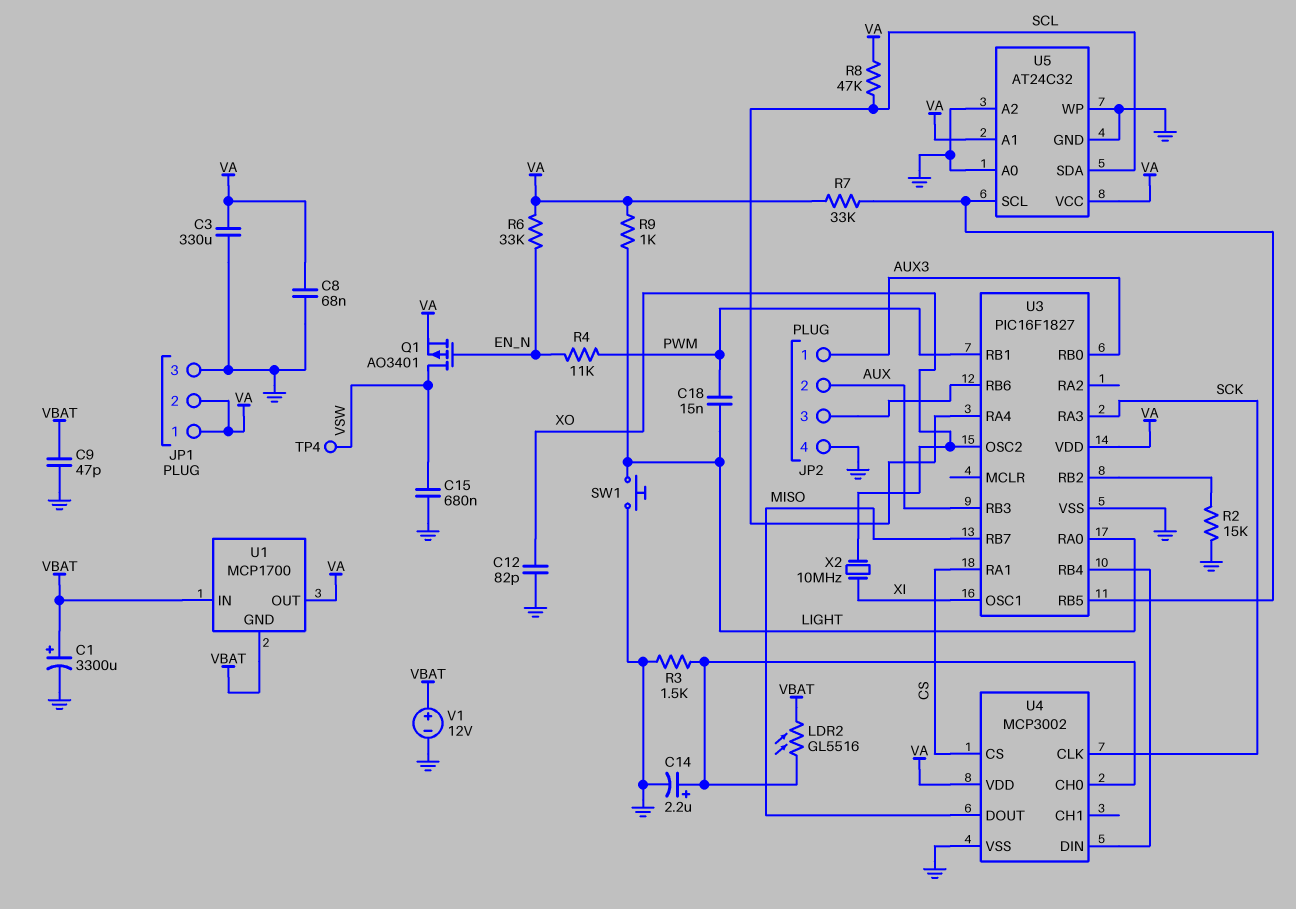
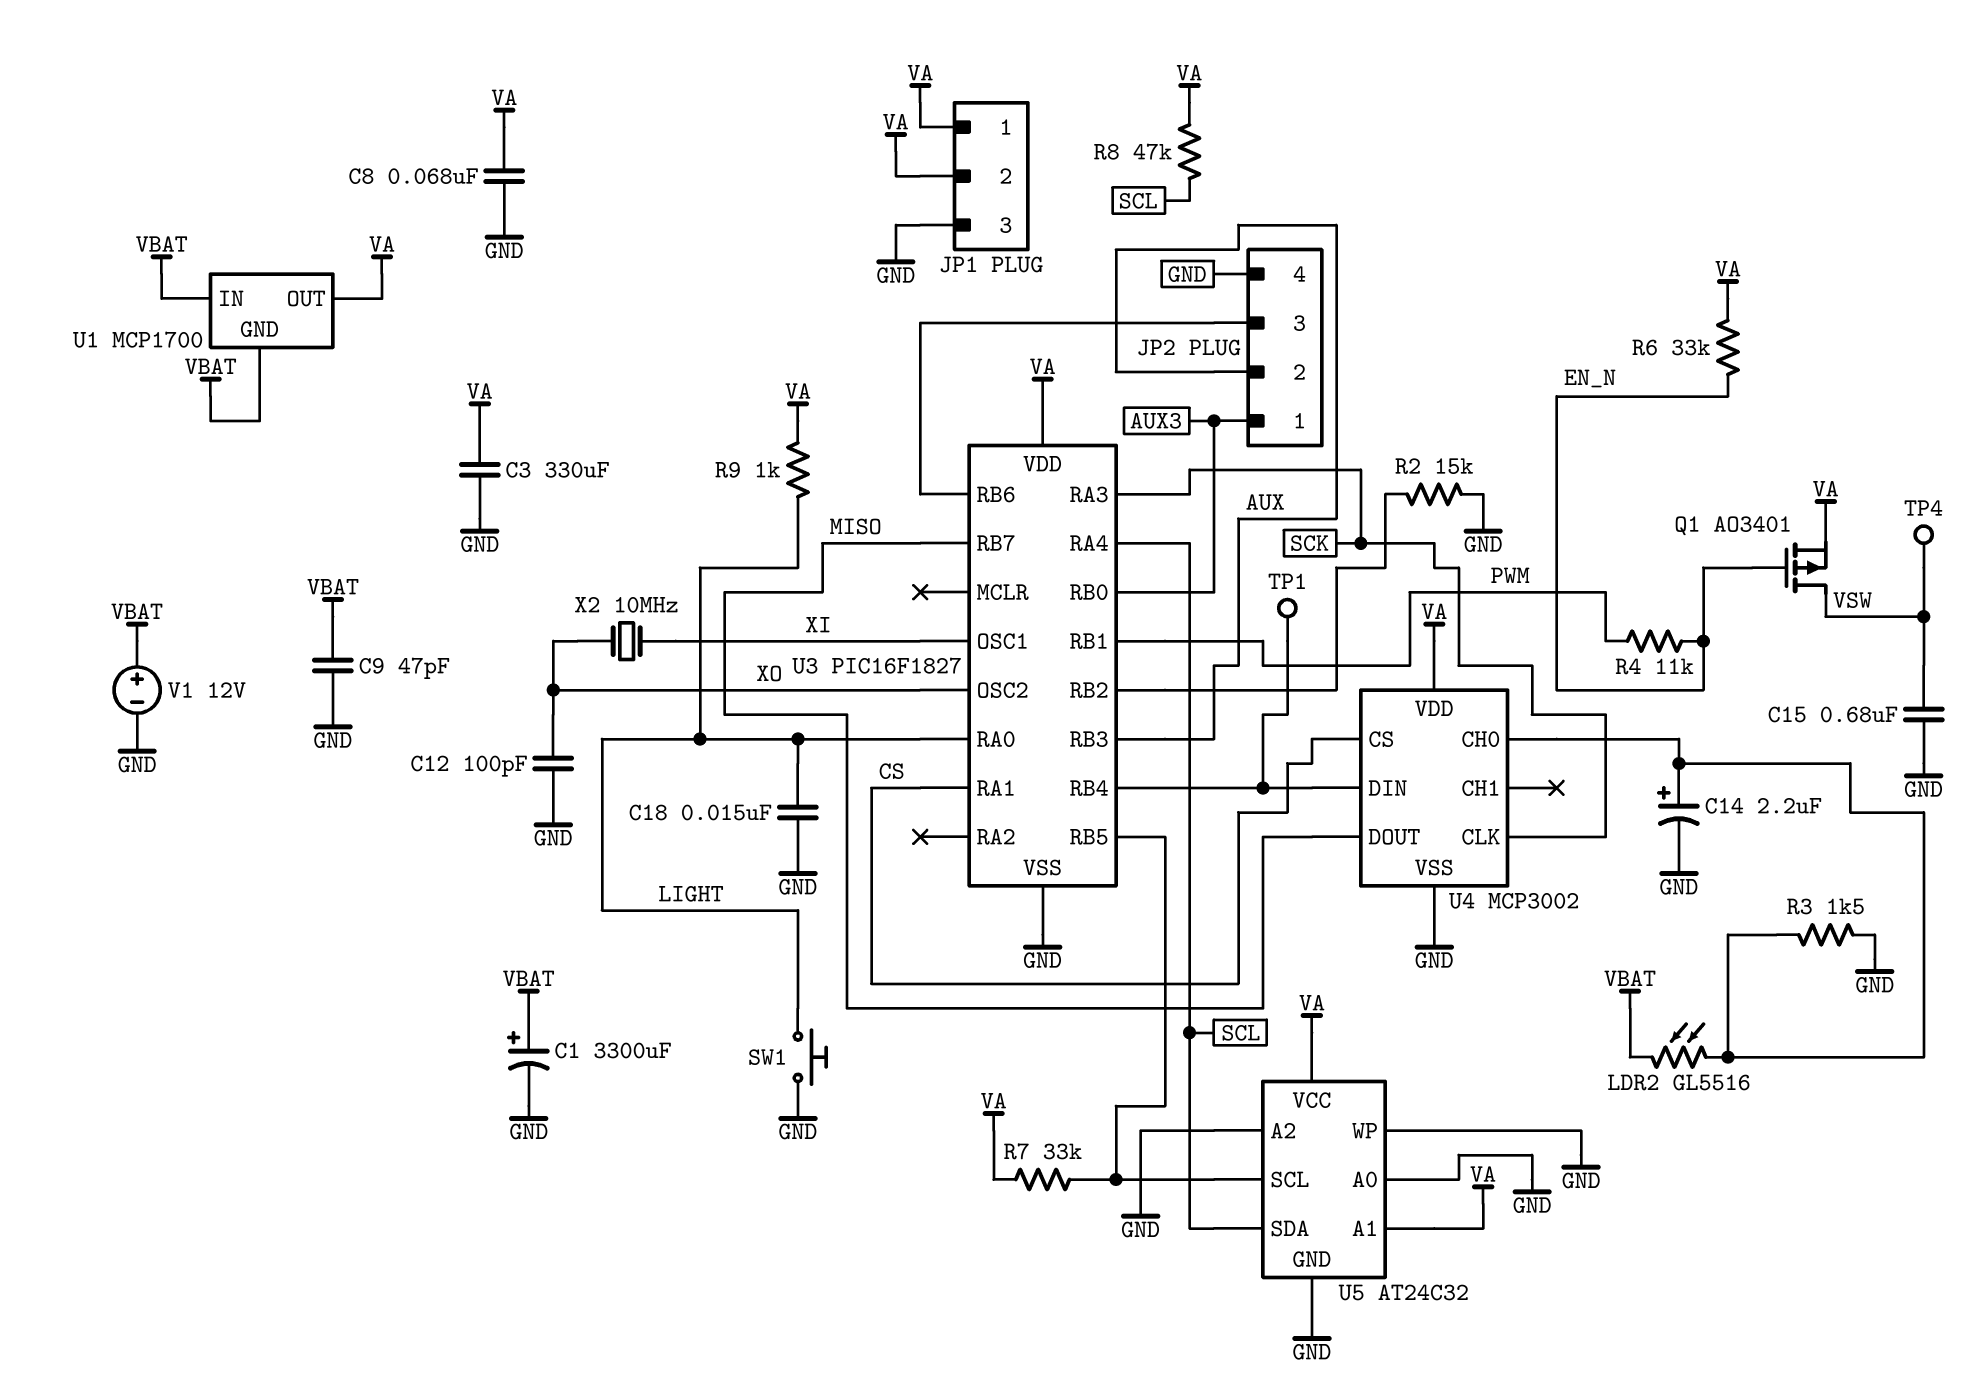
C12: 82pF (GND, XO) -> 100pF (GND, XO)
C18: 15nF (LIGHT, PWM) -> 15nF (GND, LIGHT)
TP1: none -> test point (U3/RB4)

